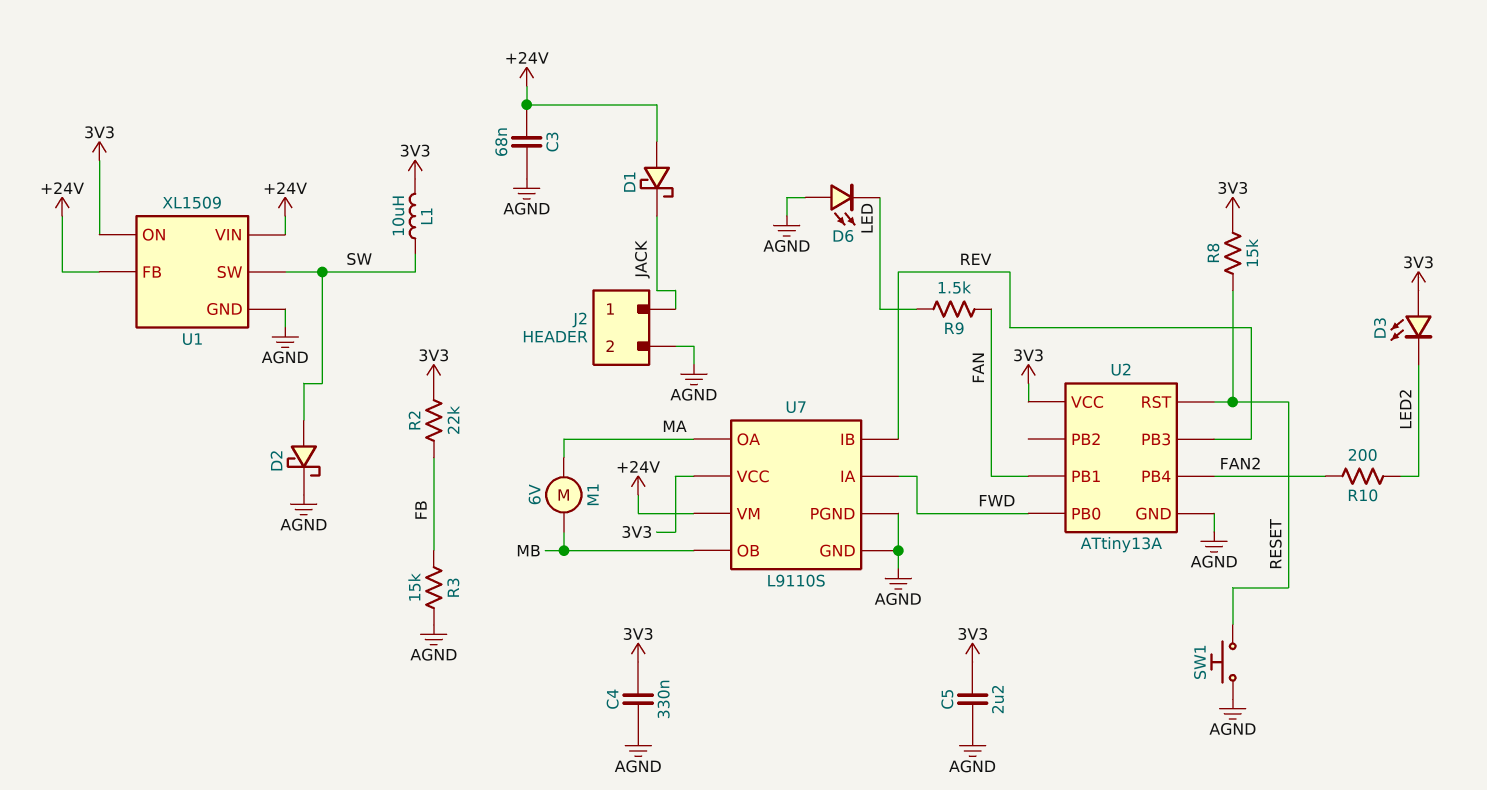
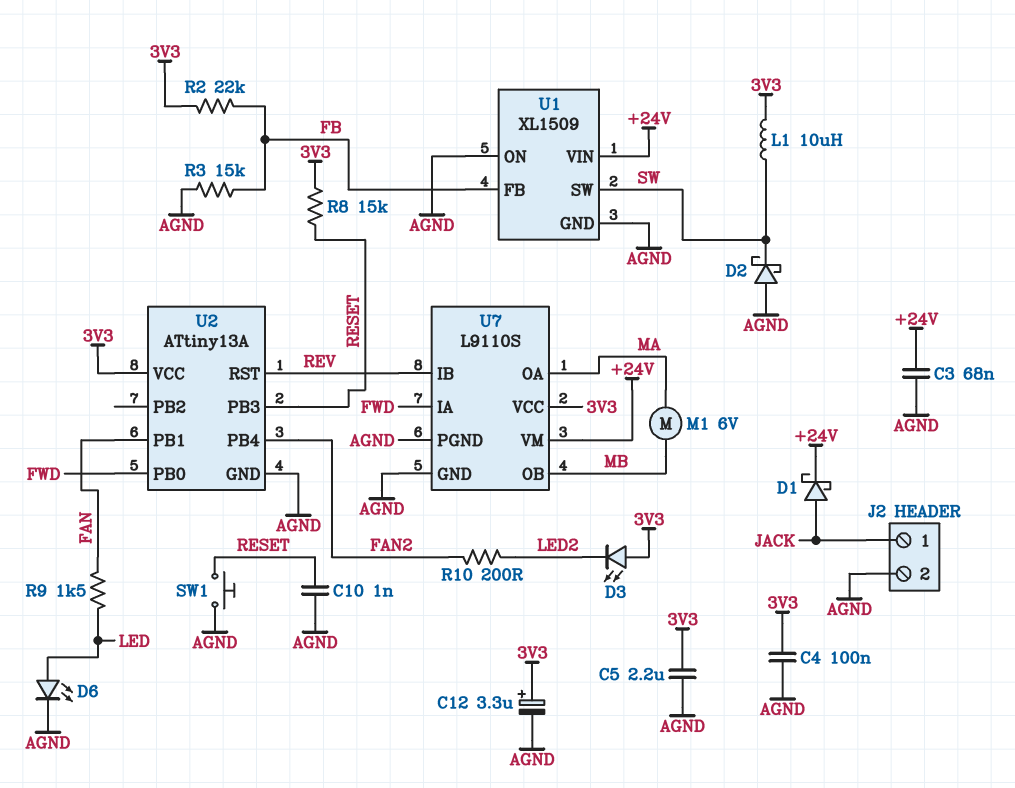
C4: 330nF (3V3, AGND) -> 100nF (3V3, AGND)
C10: none -> 1nF (AGND, RESET)
C12: none -> 3.3uF (plus 3V3, minus AGND)
D1: schottky (A +24V, K JACK) -> schottky (A JACK, K +24V)
D2: schottky (A SW, K AGND) -> schottky (A AGND, K SW)
D6: LED (A AGND, K LED) -> LED (A LED, K AGND)
U1 pin FB: +24V -> FB
U1 pin ON: 3V3 -> AGND
U2 pin PB3: REV -> RESET
U2 pin RST: RESET -> REV

